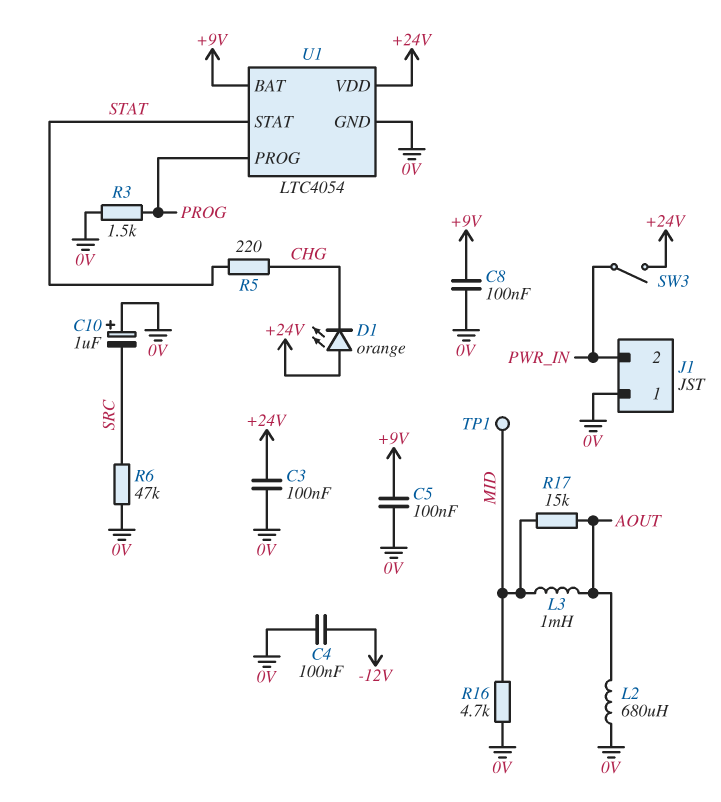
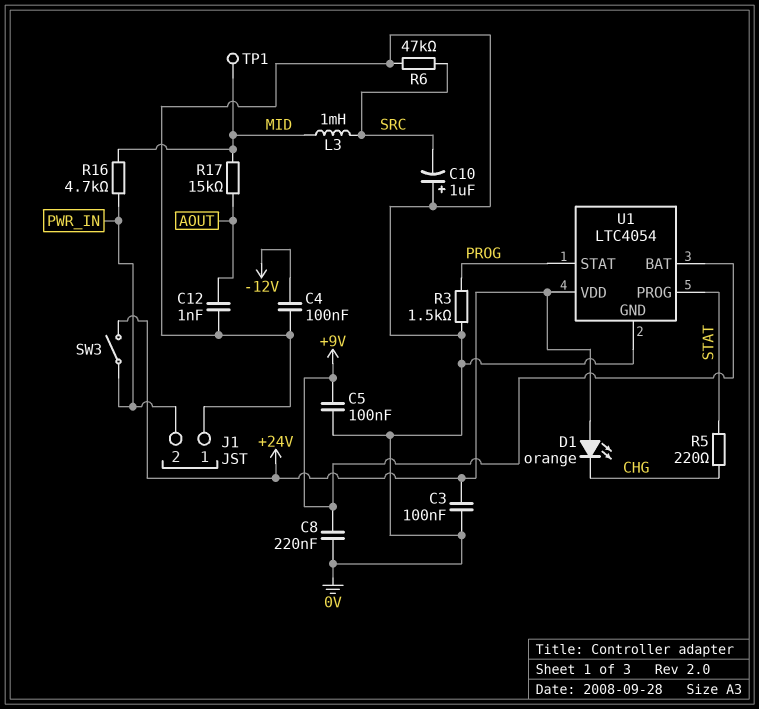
C8: 100nF (+9V, 0V) -> 220nF (+9V, 0V)
C12: none -> 1nF (0V, AOUT)
L2: 680uH (0V, AOUT) -> none
L3: 1mH (AOUT, MID) -> 1mH (MID, SRC)
R16: 4.7k (0V, MID) -> 4.7k (MID, PWR_IN)
U1 pin PROG: PROG -> STAT
U1 pin STAT: STAT -> PROG

